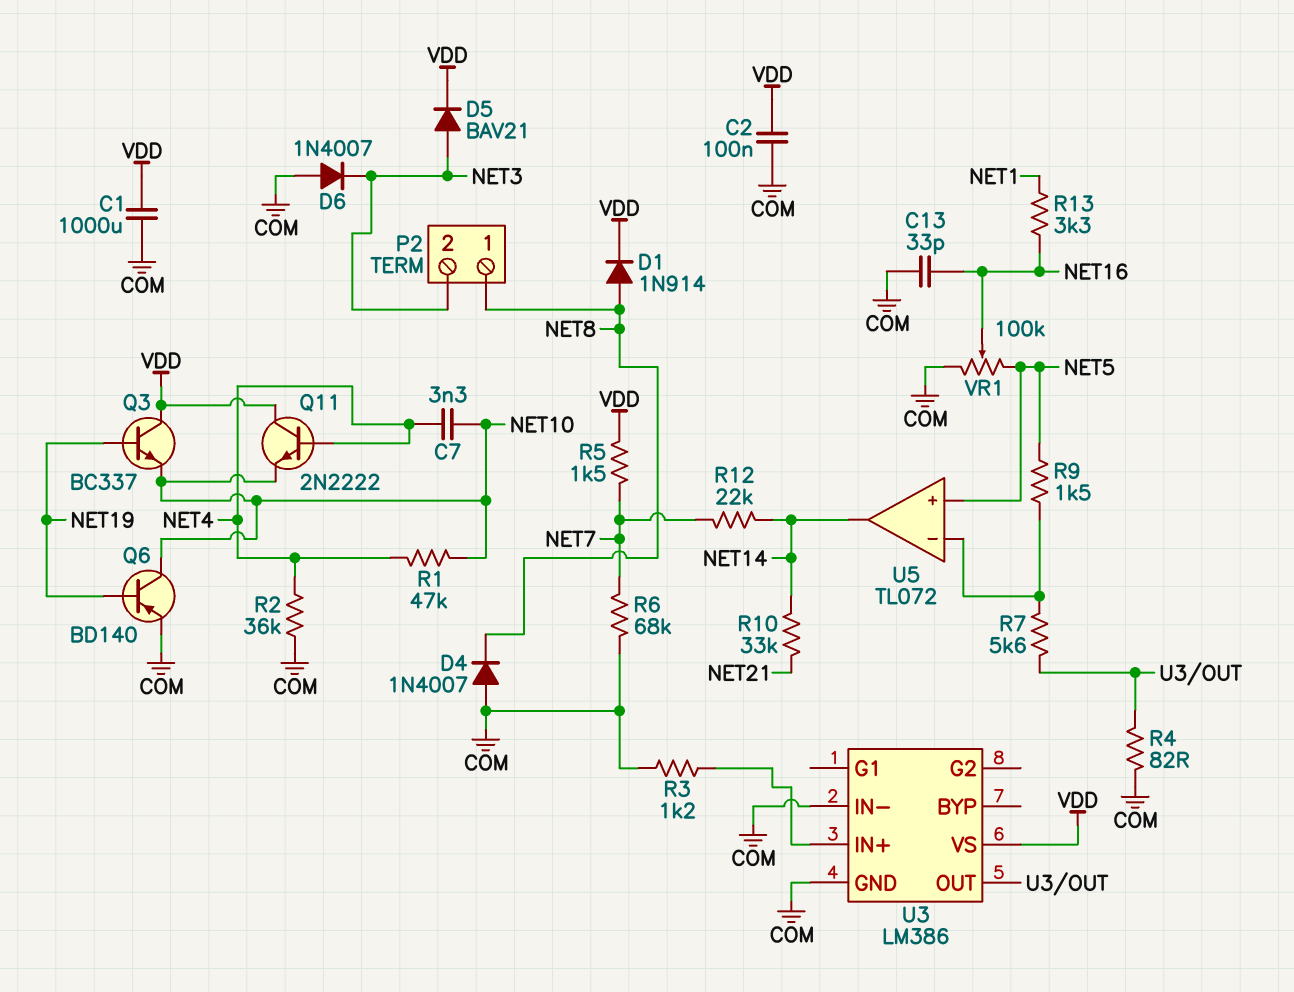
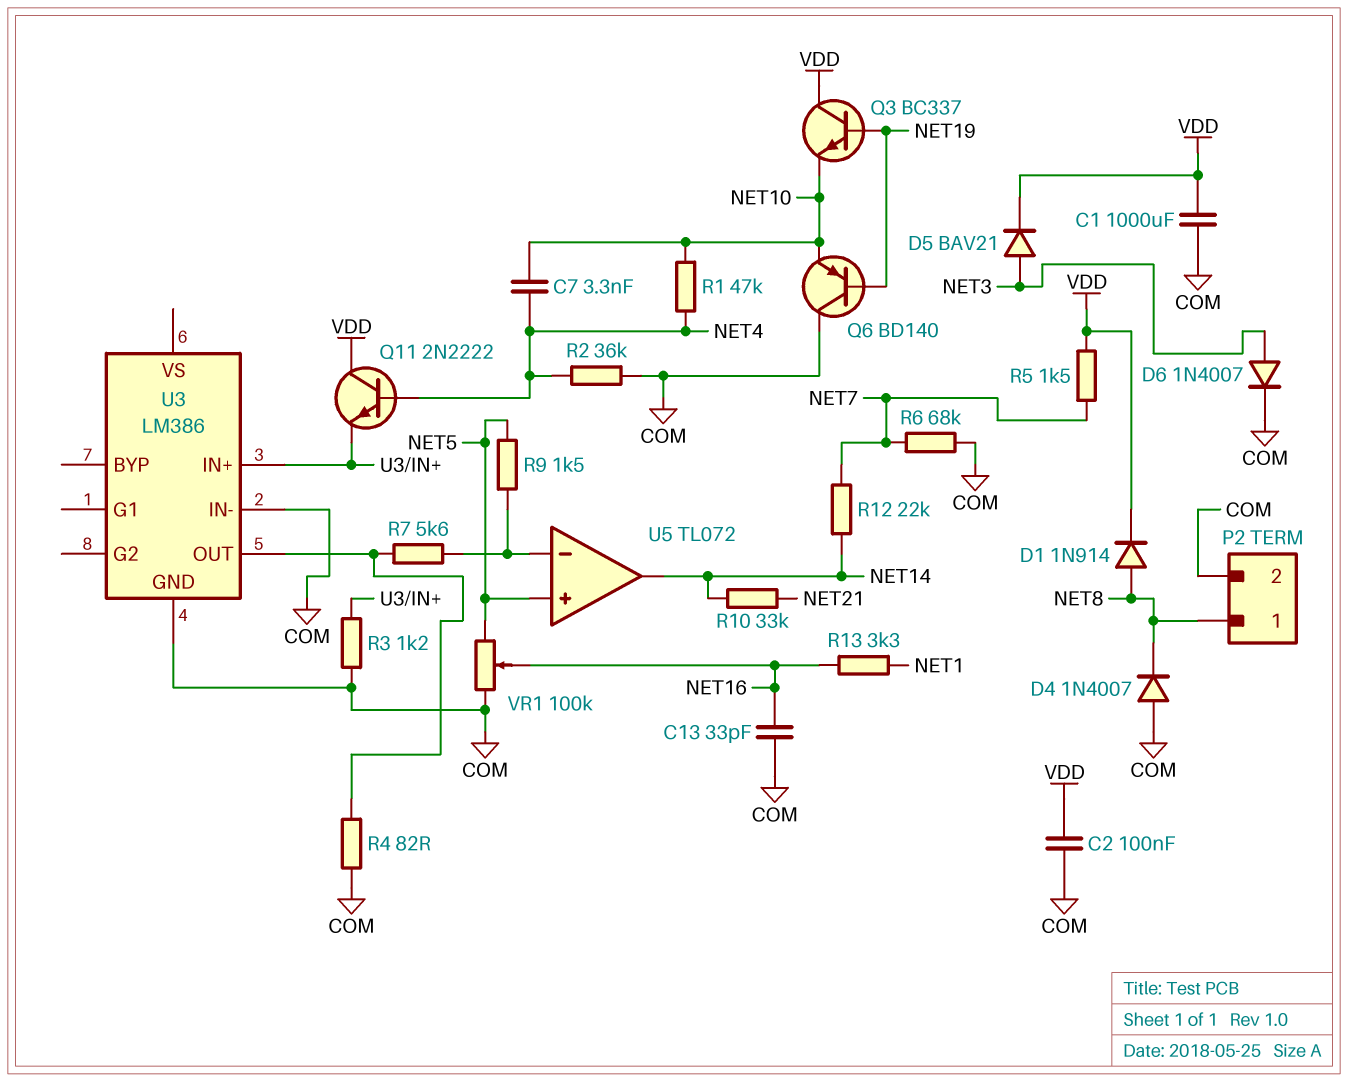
D6: diode 1N4007 (A COM, K NET3) -> diode 1N4007 (A NET3, K COM)
P2 pin 2: NET3 -> COM
Q6: PNP BD140 (B NET19, C NET10, E COM) -> PNP BD140 (B NET19, C COM, E NET10)
Q11: NPN 2N2222 (B NET4, C VDD, E NET10) -> NPN 2N2222 (B NET4, C VDD, E U3/IN+)
U3 pin VS: VDD -> none

